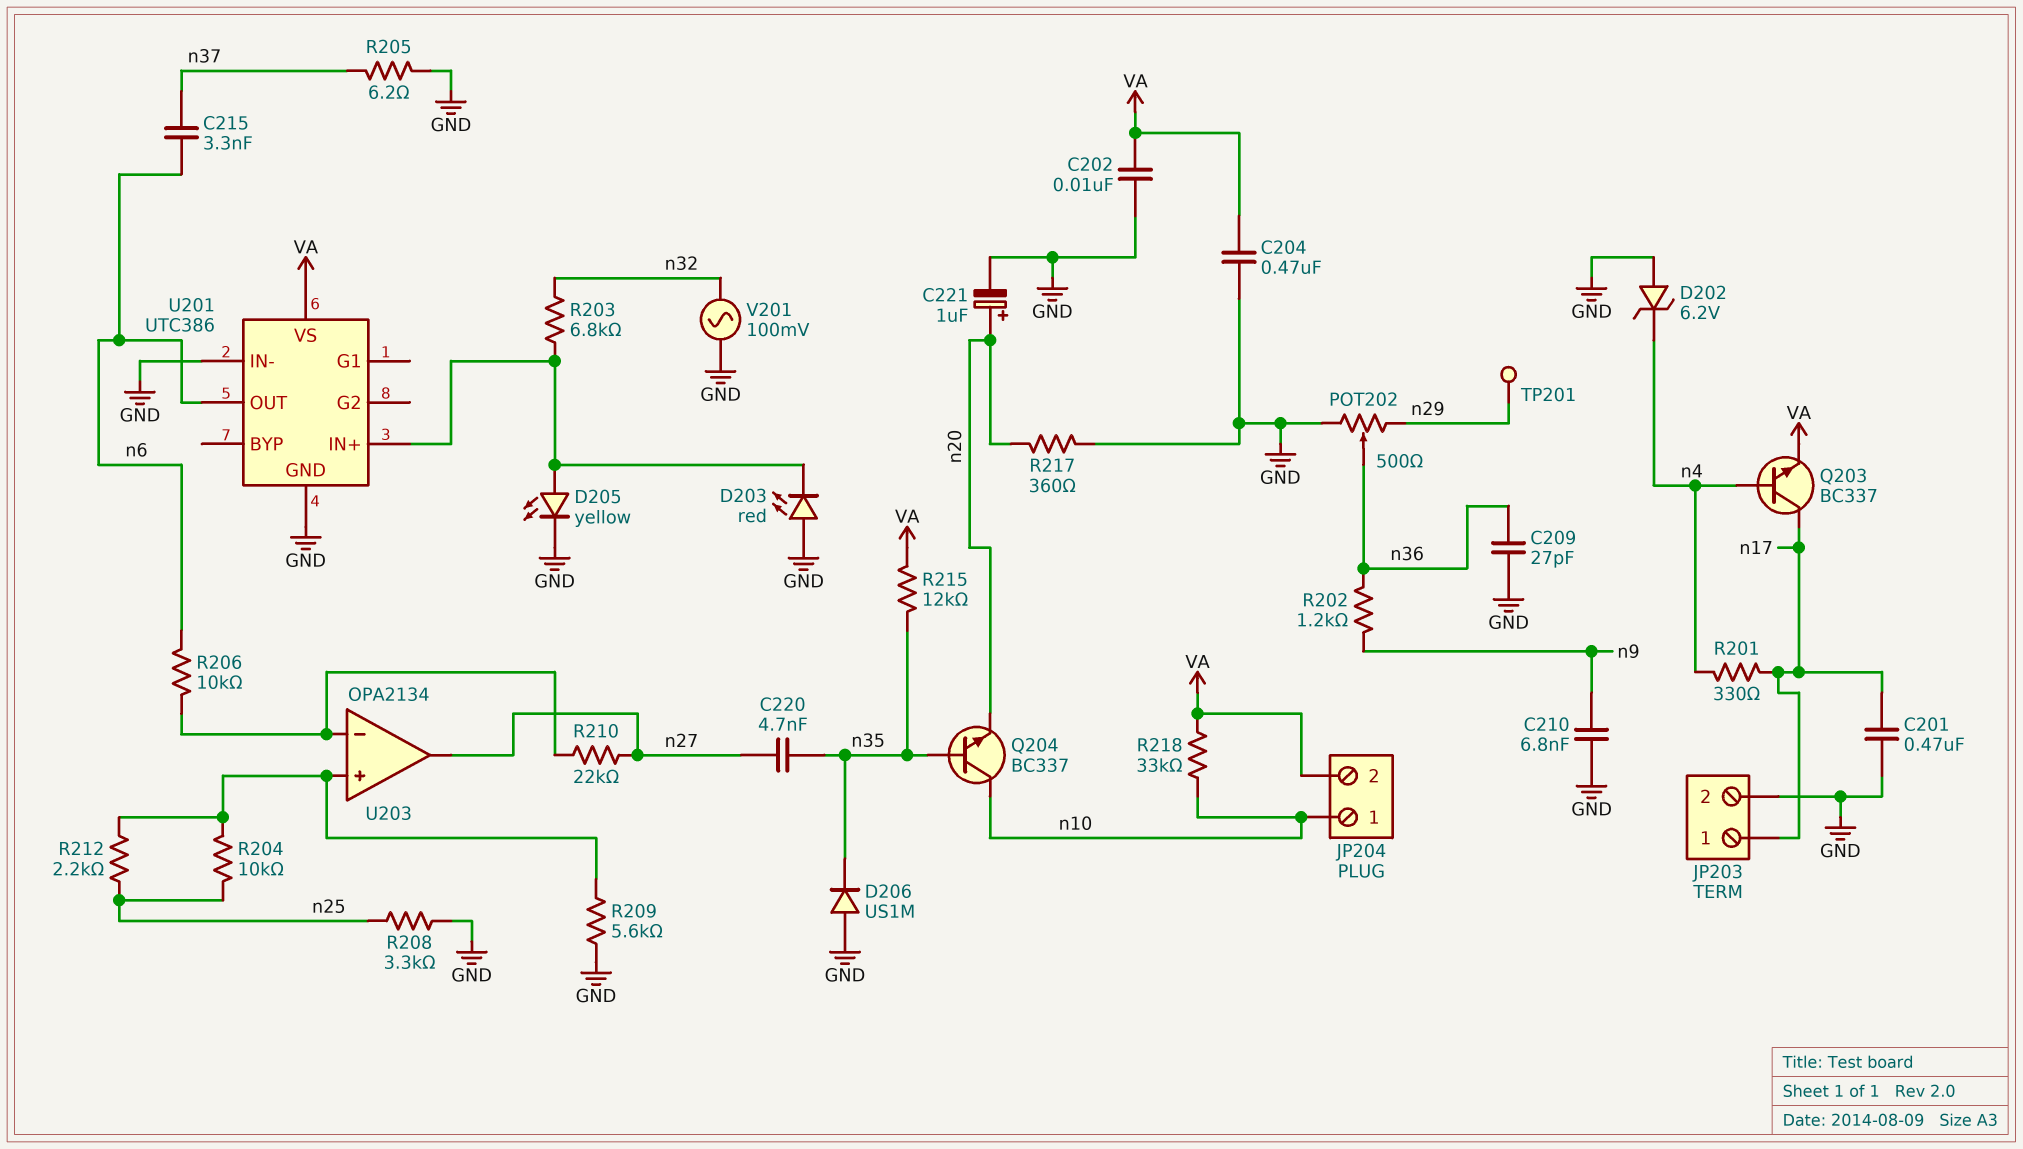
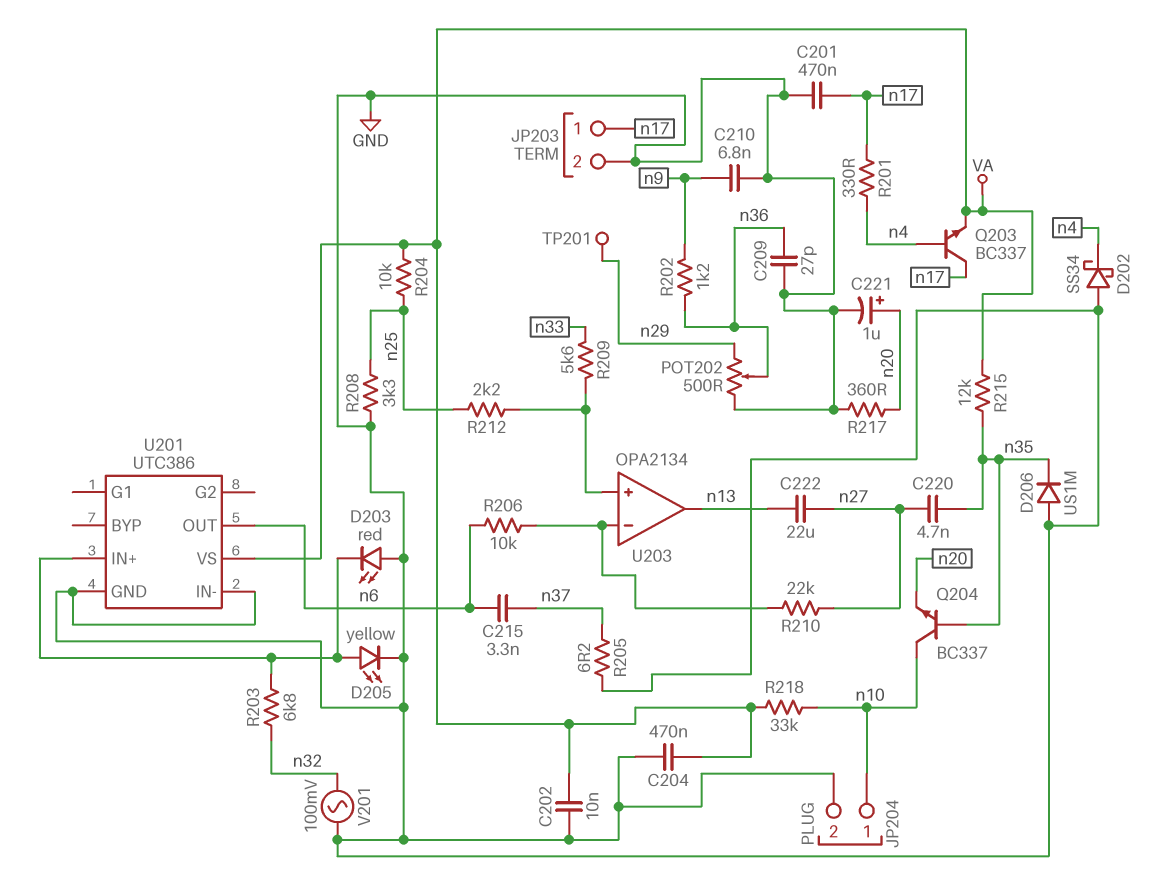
C222: none -> 22uF (n13, n27)
D202: zener 6.2V (A GND, K n4) -> schottky SS34 (A GND, K n4)
JP204 pin 2: VA -> GND
R204: 10k (U203/in+, n25) -> 10k (VA, n25)
R209: 5.6k (GND, U203/in+) -> 5.6k (U203/in+, n33)
U203 pin out: n27 -> n13

